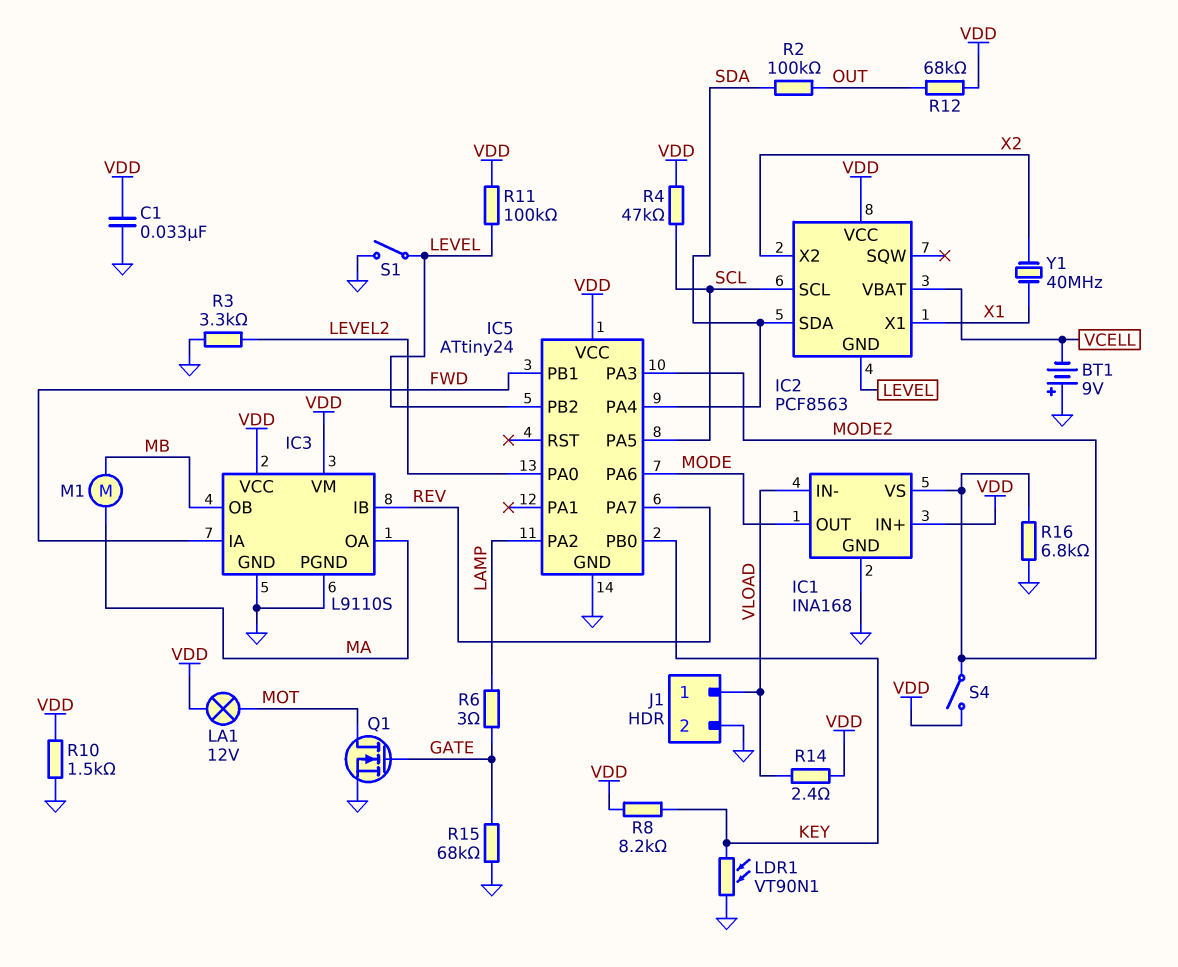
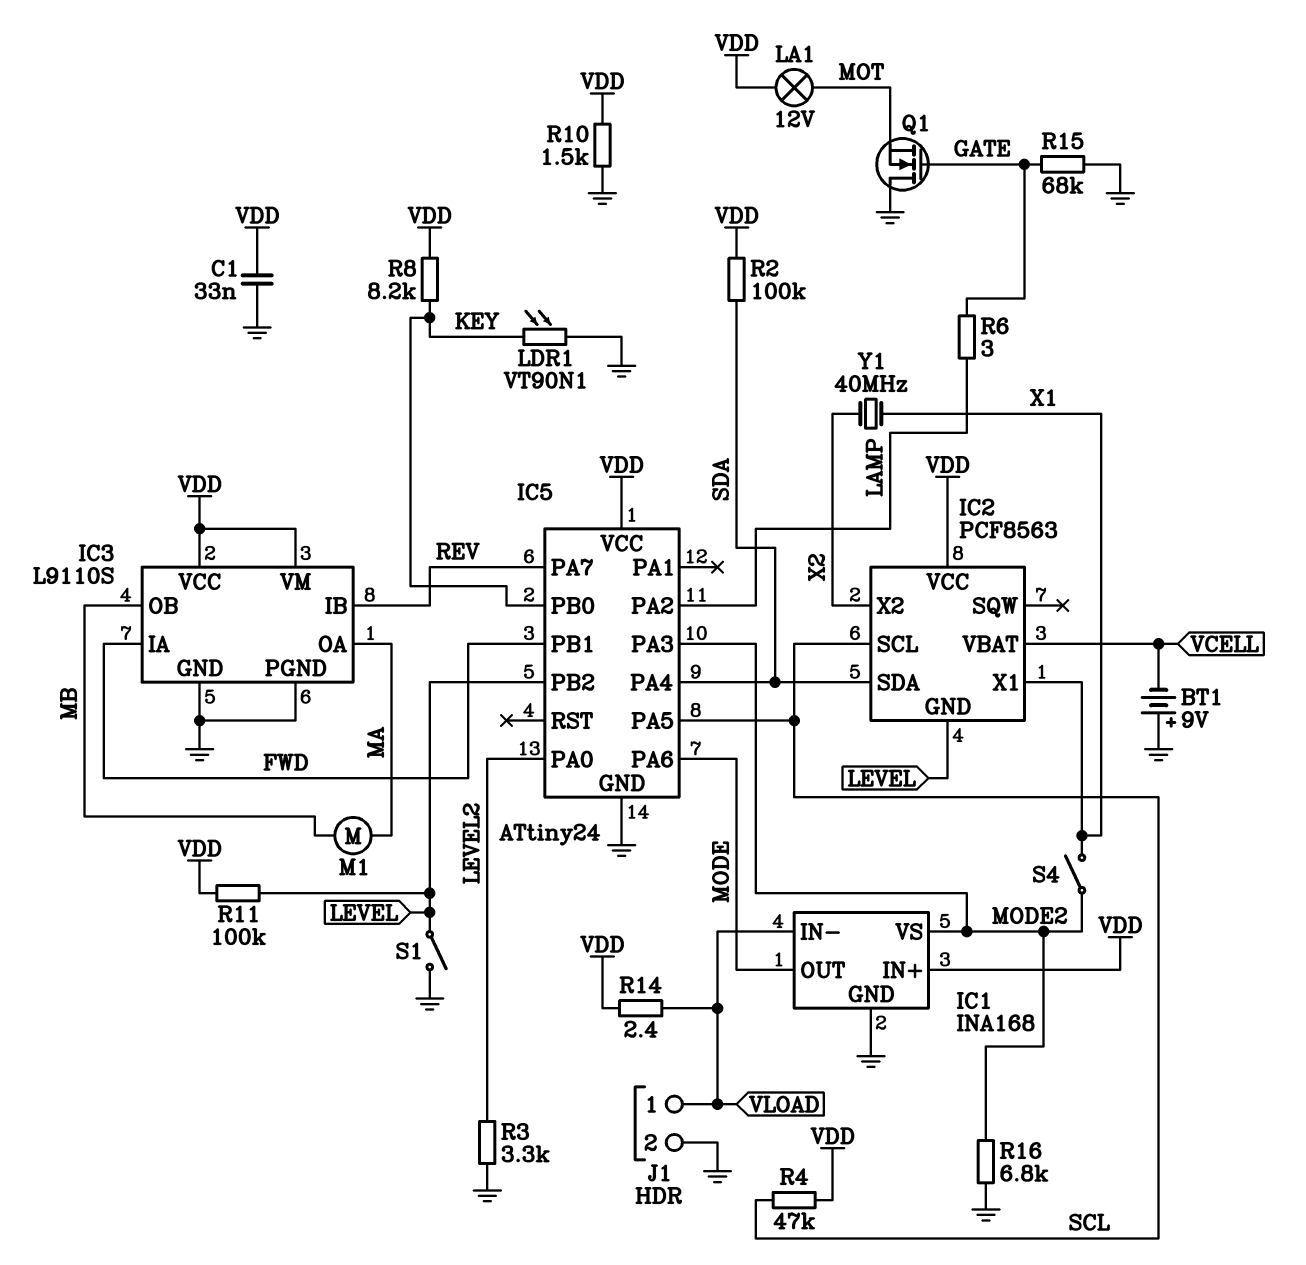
Q1: NMOS (G GATE, D MOT, S GND) -> NMOS (G GATE, D GND, S MOT)
R2: 100k (OUT, SDA) -> 100k (SDA, VDD)
R12: 68k (OUT, VDD) -> none
S4: switch (MODE2, VDD) -> switch (MODE2, X1)

